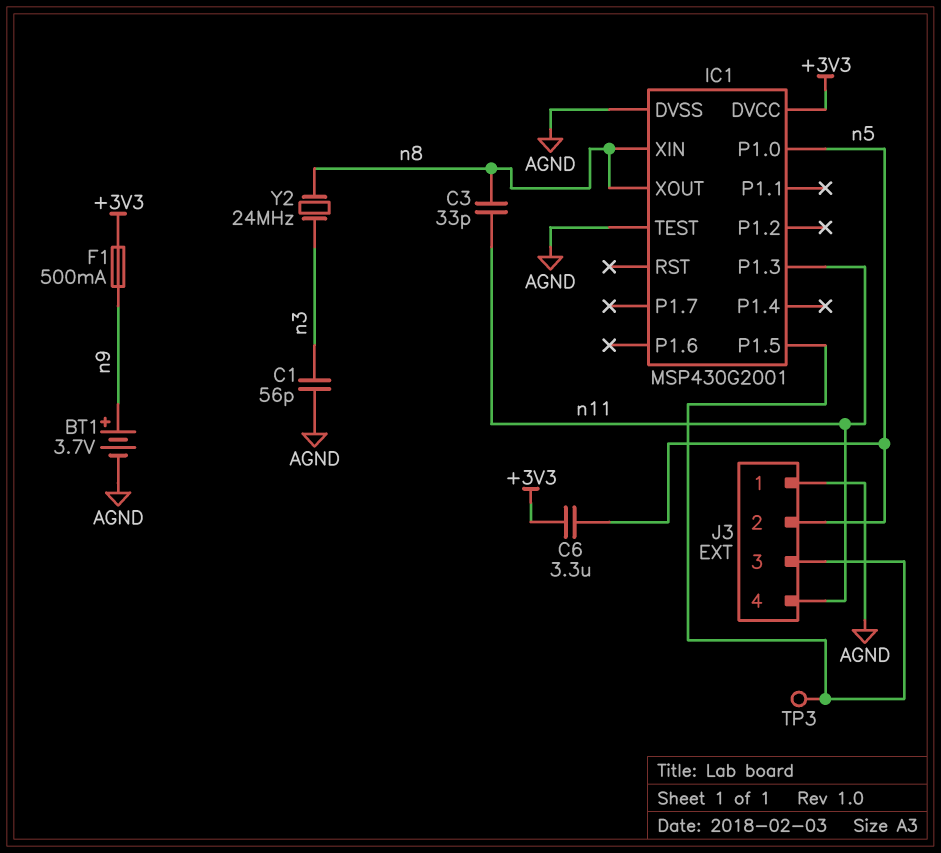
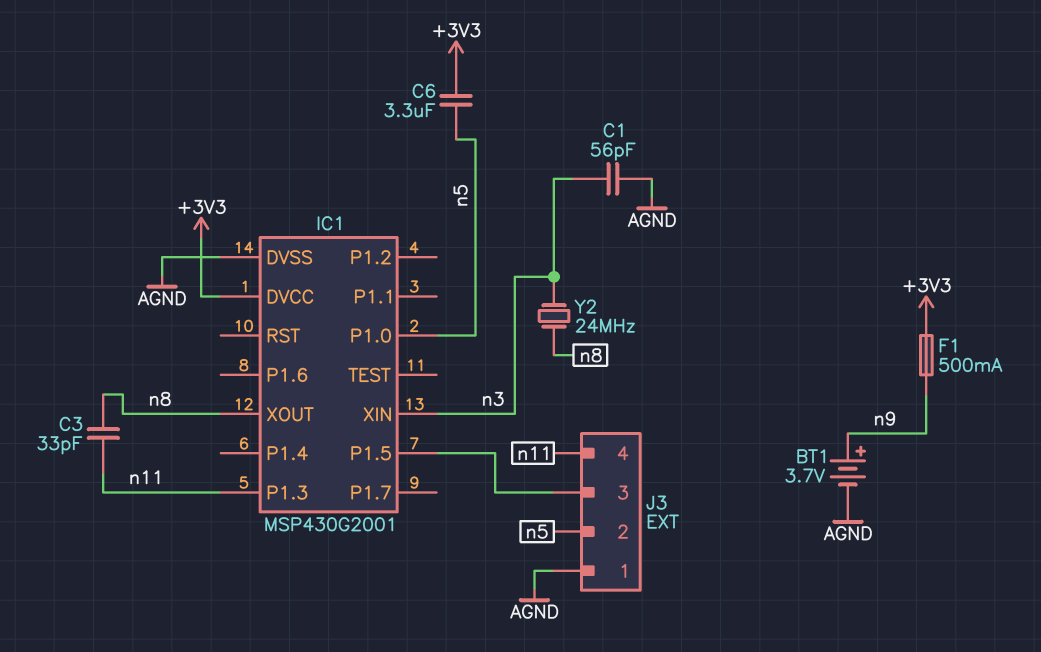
IC1 pin TEST: AGND -> none
IC1 pin XIN: n8 -> n3
TP3: test point (IC1/P1.5) -> none

